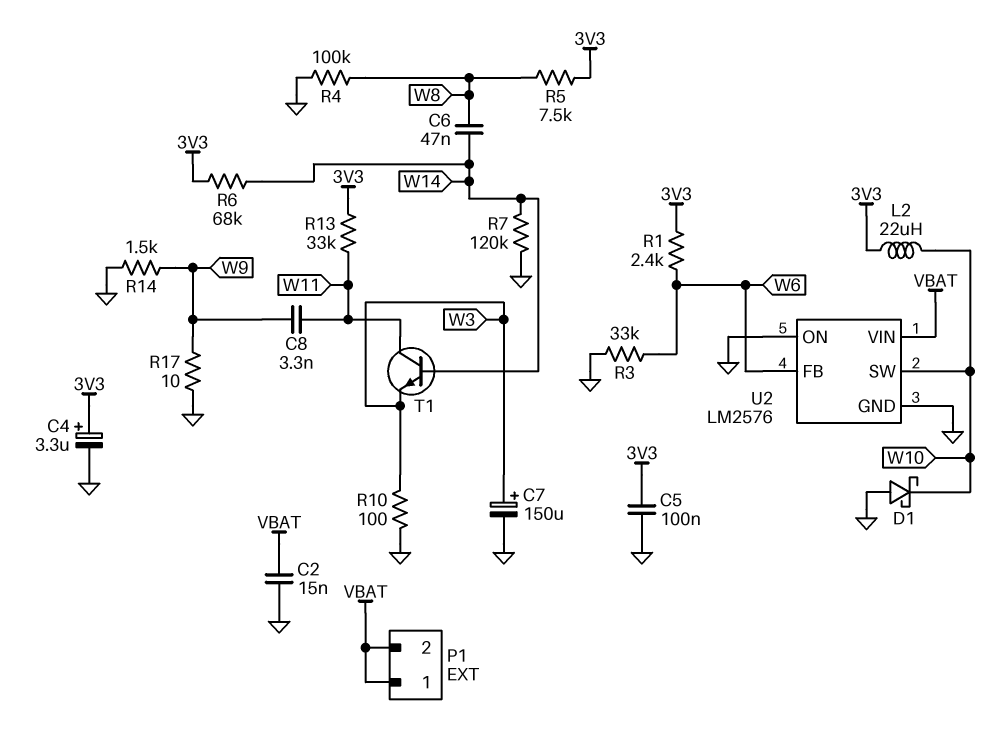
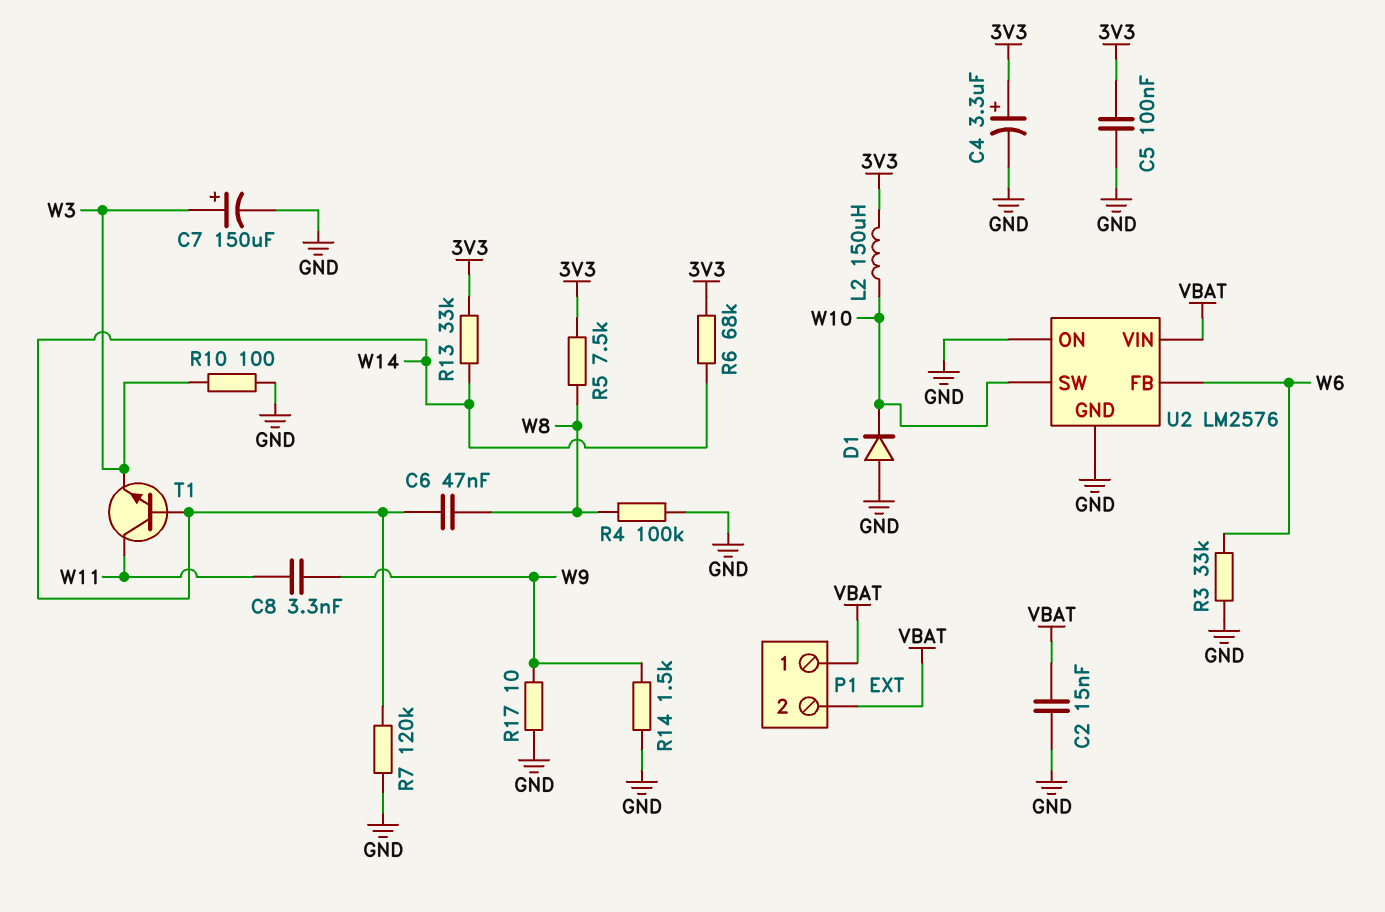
D1: schottky (A GND, K W10) -> diode (A GND, K W10)
L2: 22uH (3V3, W10) -> 150uH (3V3, W10)
R1: 2.4k (3V3, W6) -> none
R13: 33k (3V3, W11) -> 33k (3V3, W14)

